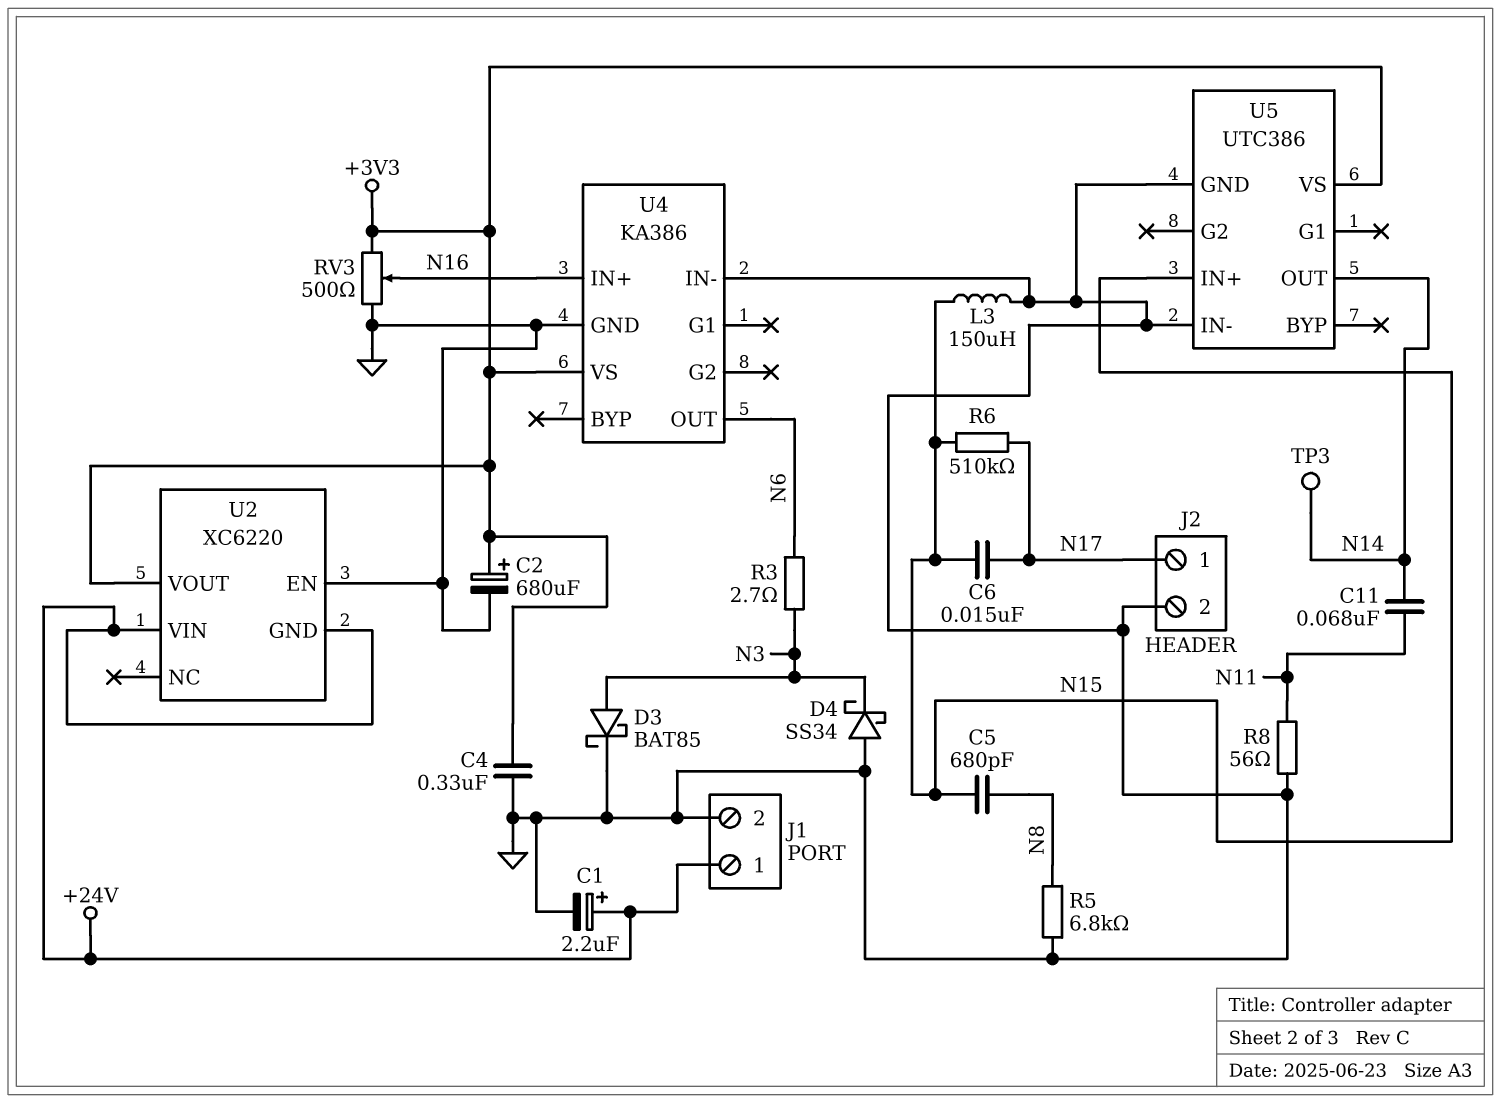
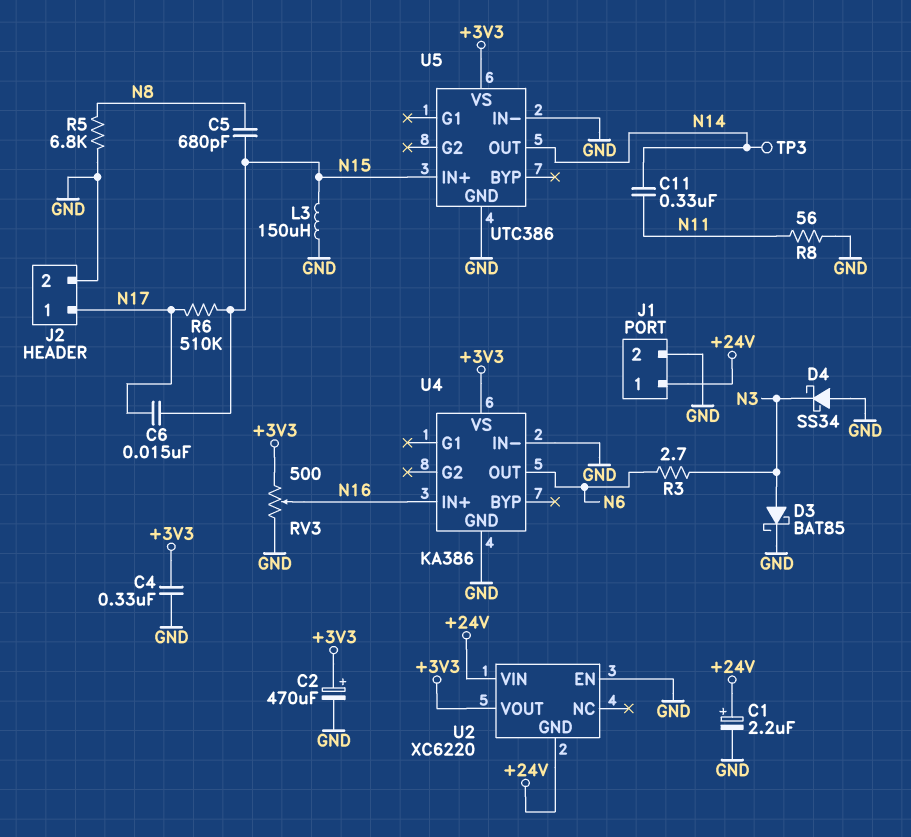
C2: 680uF (plus +3V3, minus GND) -> 470uF (plus +3V3, minus GND)
C11: 68nF (N11, N14) -> 330nF (N11, N14)

